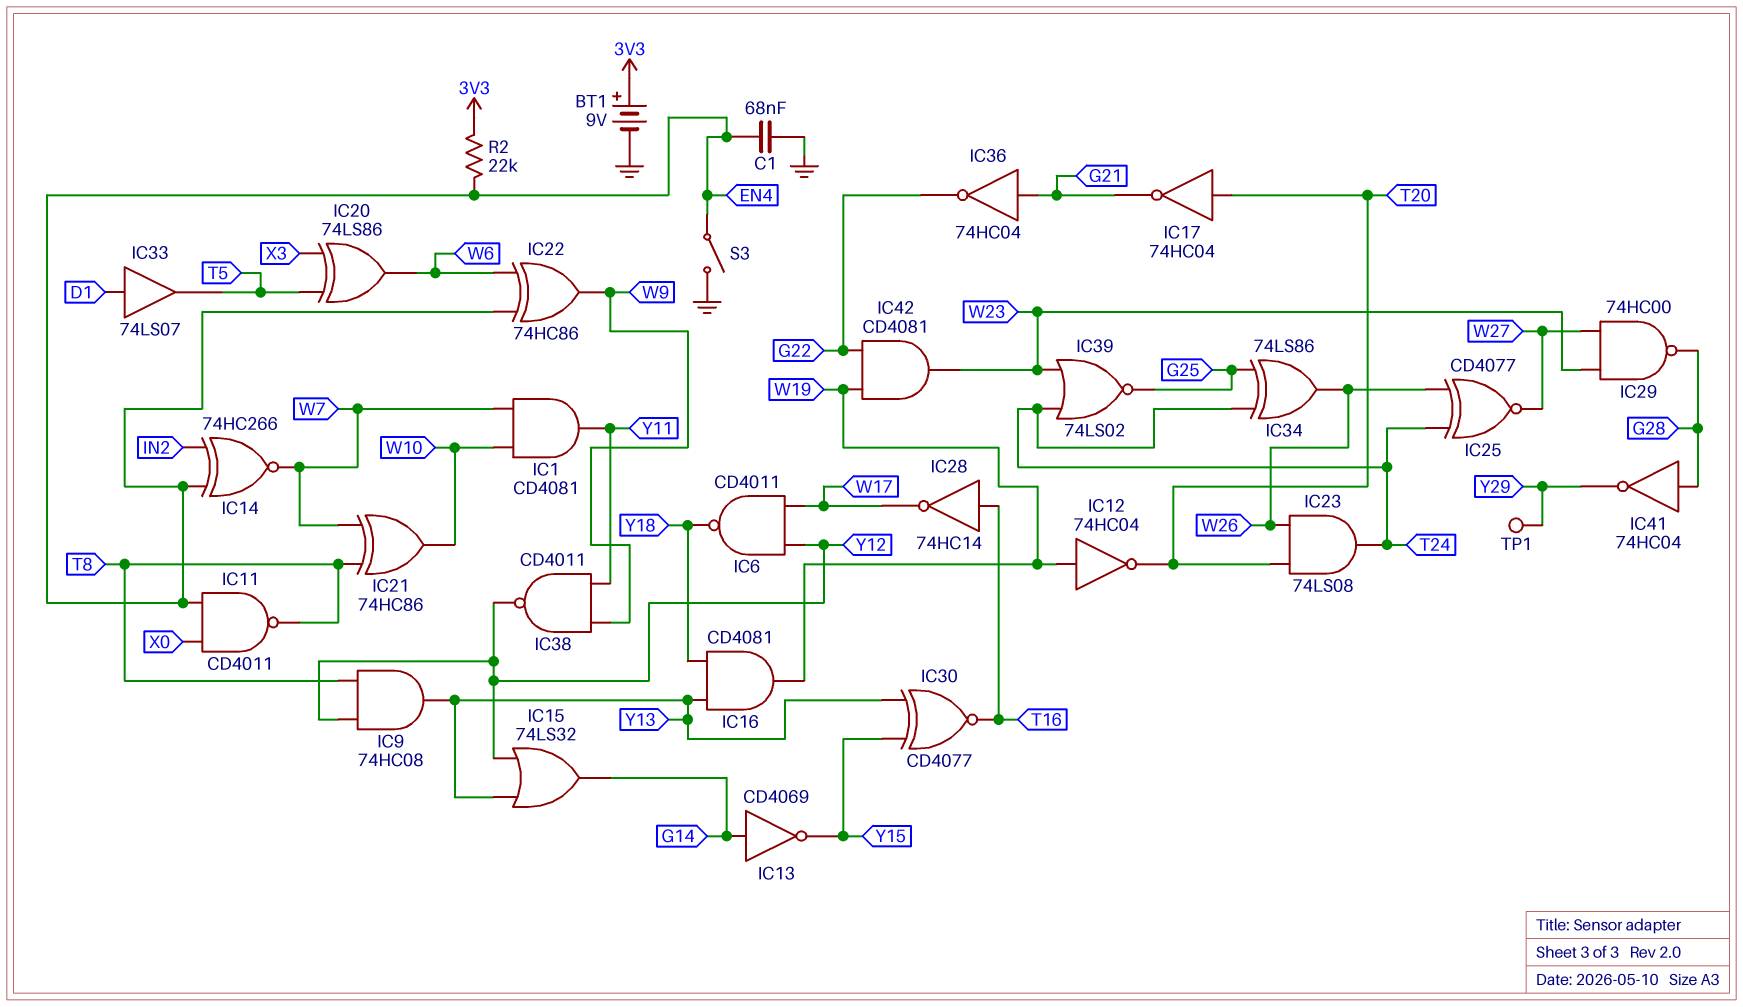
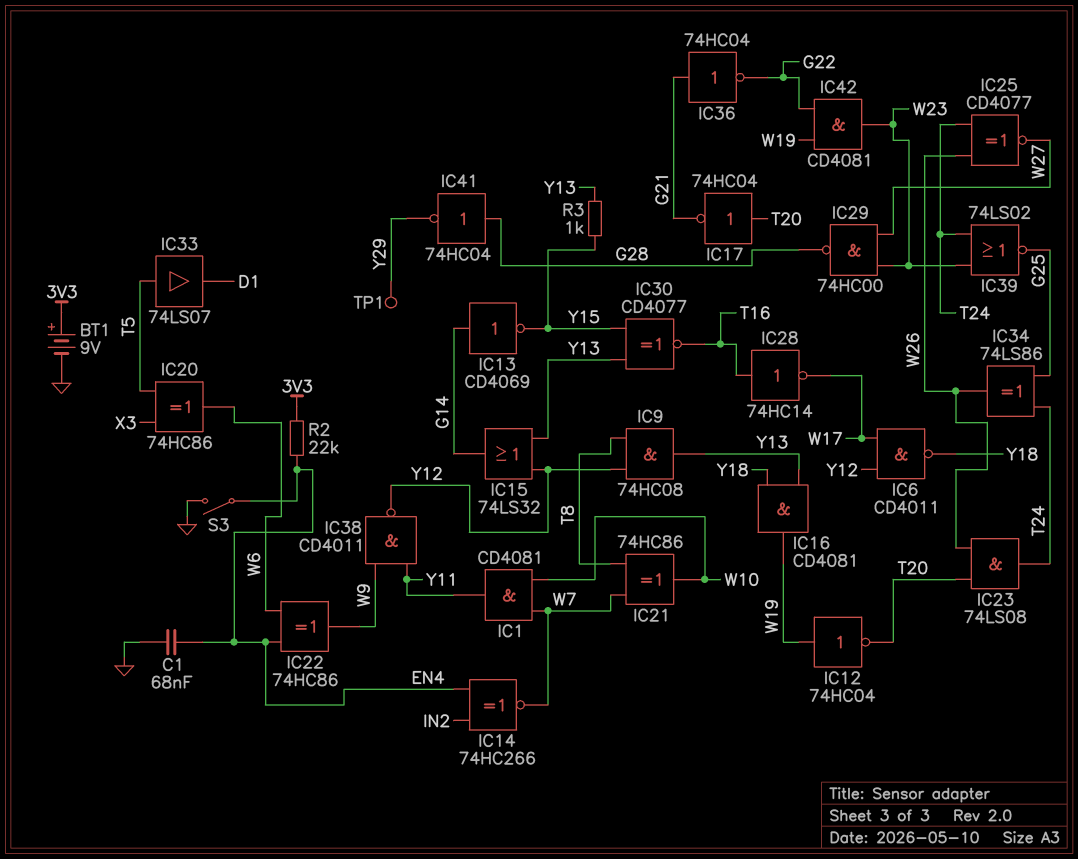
IC11: NAND CD4011 (in EN4, in X0, out T8) -> none
IC20: XOR 74LS86 (in T5, in X3, out W6) -> XOR 74HC86 (in T5, in X3, out W6)
IC33: buffer 74LS07 (in D1, out T5) -> buffer 74LS07 (in T5, out D1)
R3: none -> 1k (Y13, Y15)

